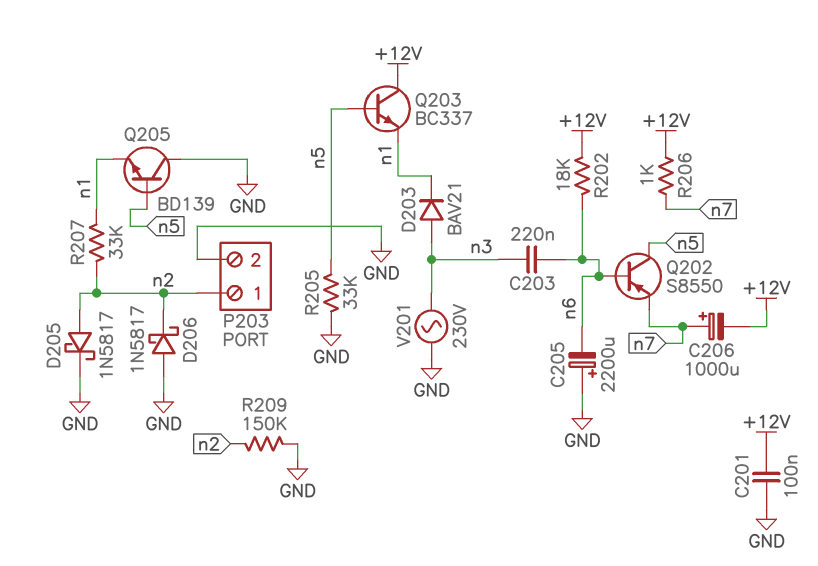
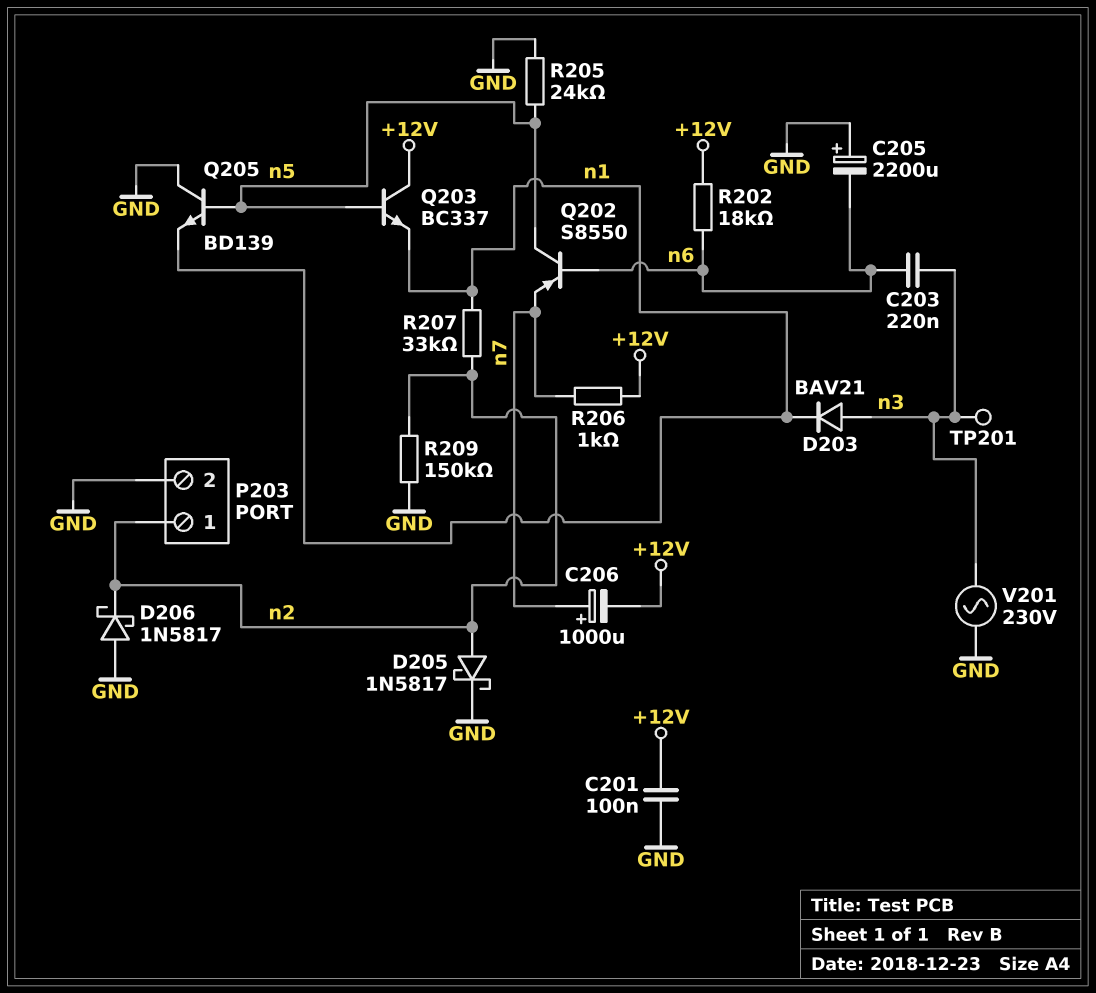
R205: 33k (GND, n5) -> 24k (GND, n5)
TP201: none -> test point (n3)

